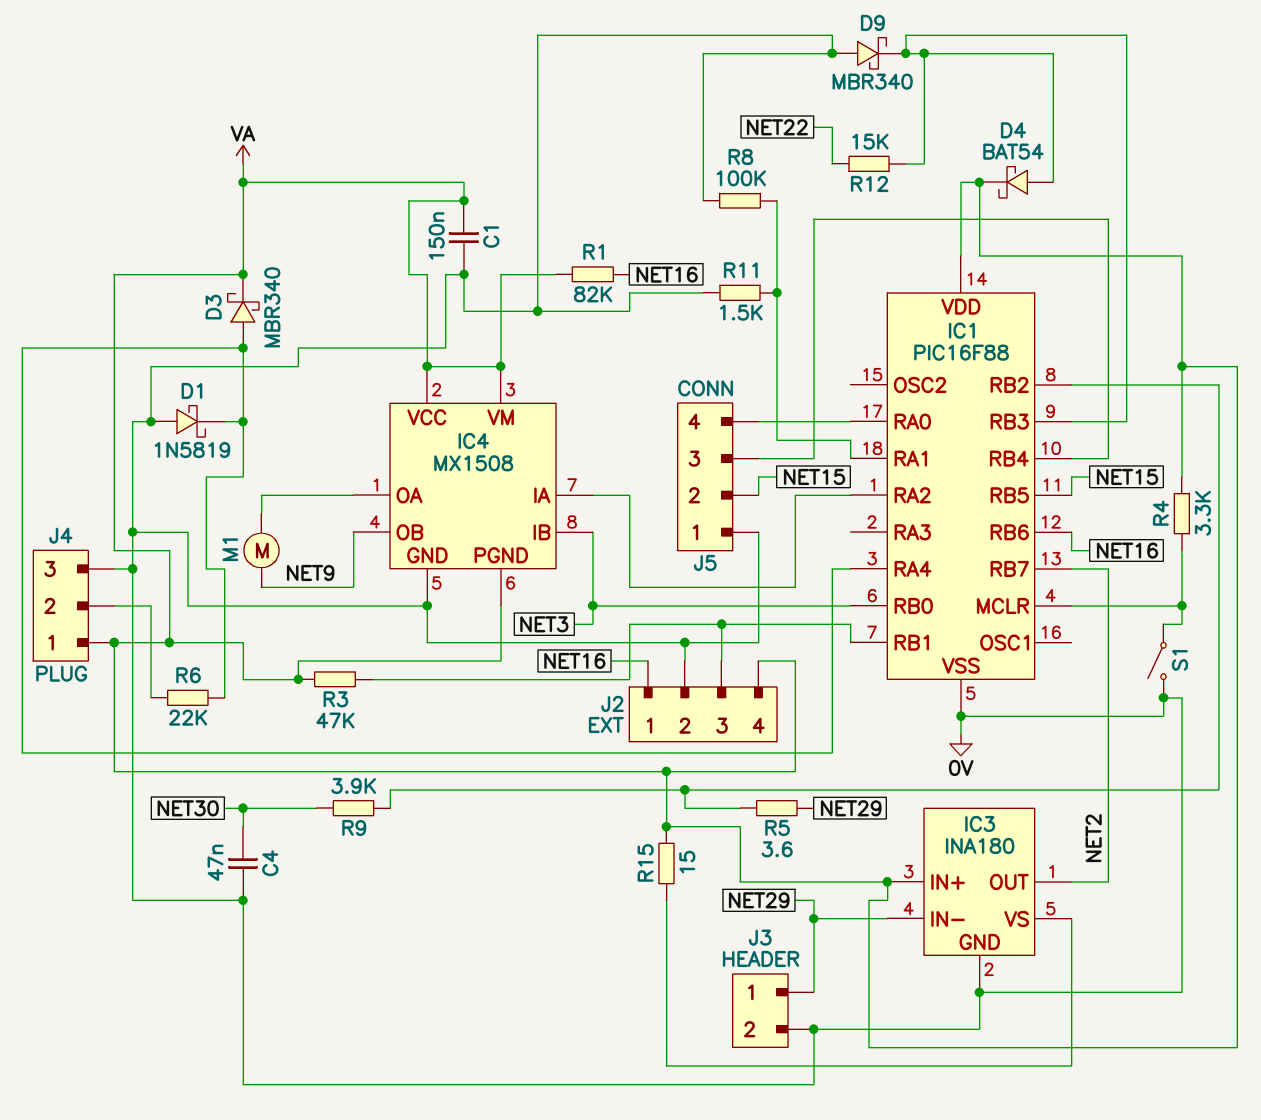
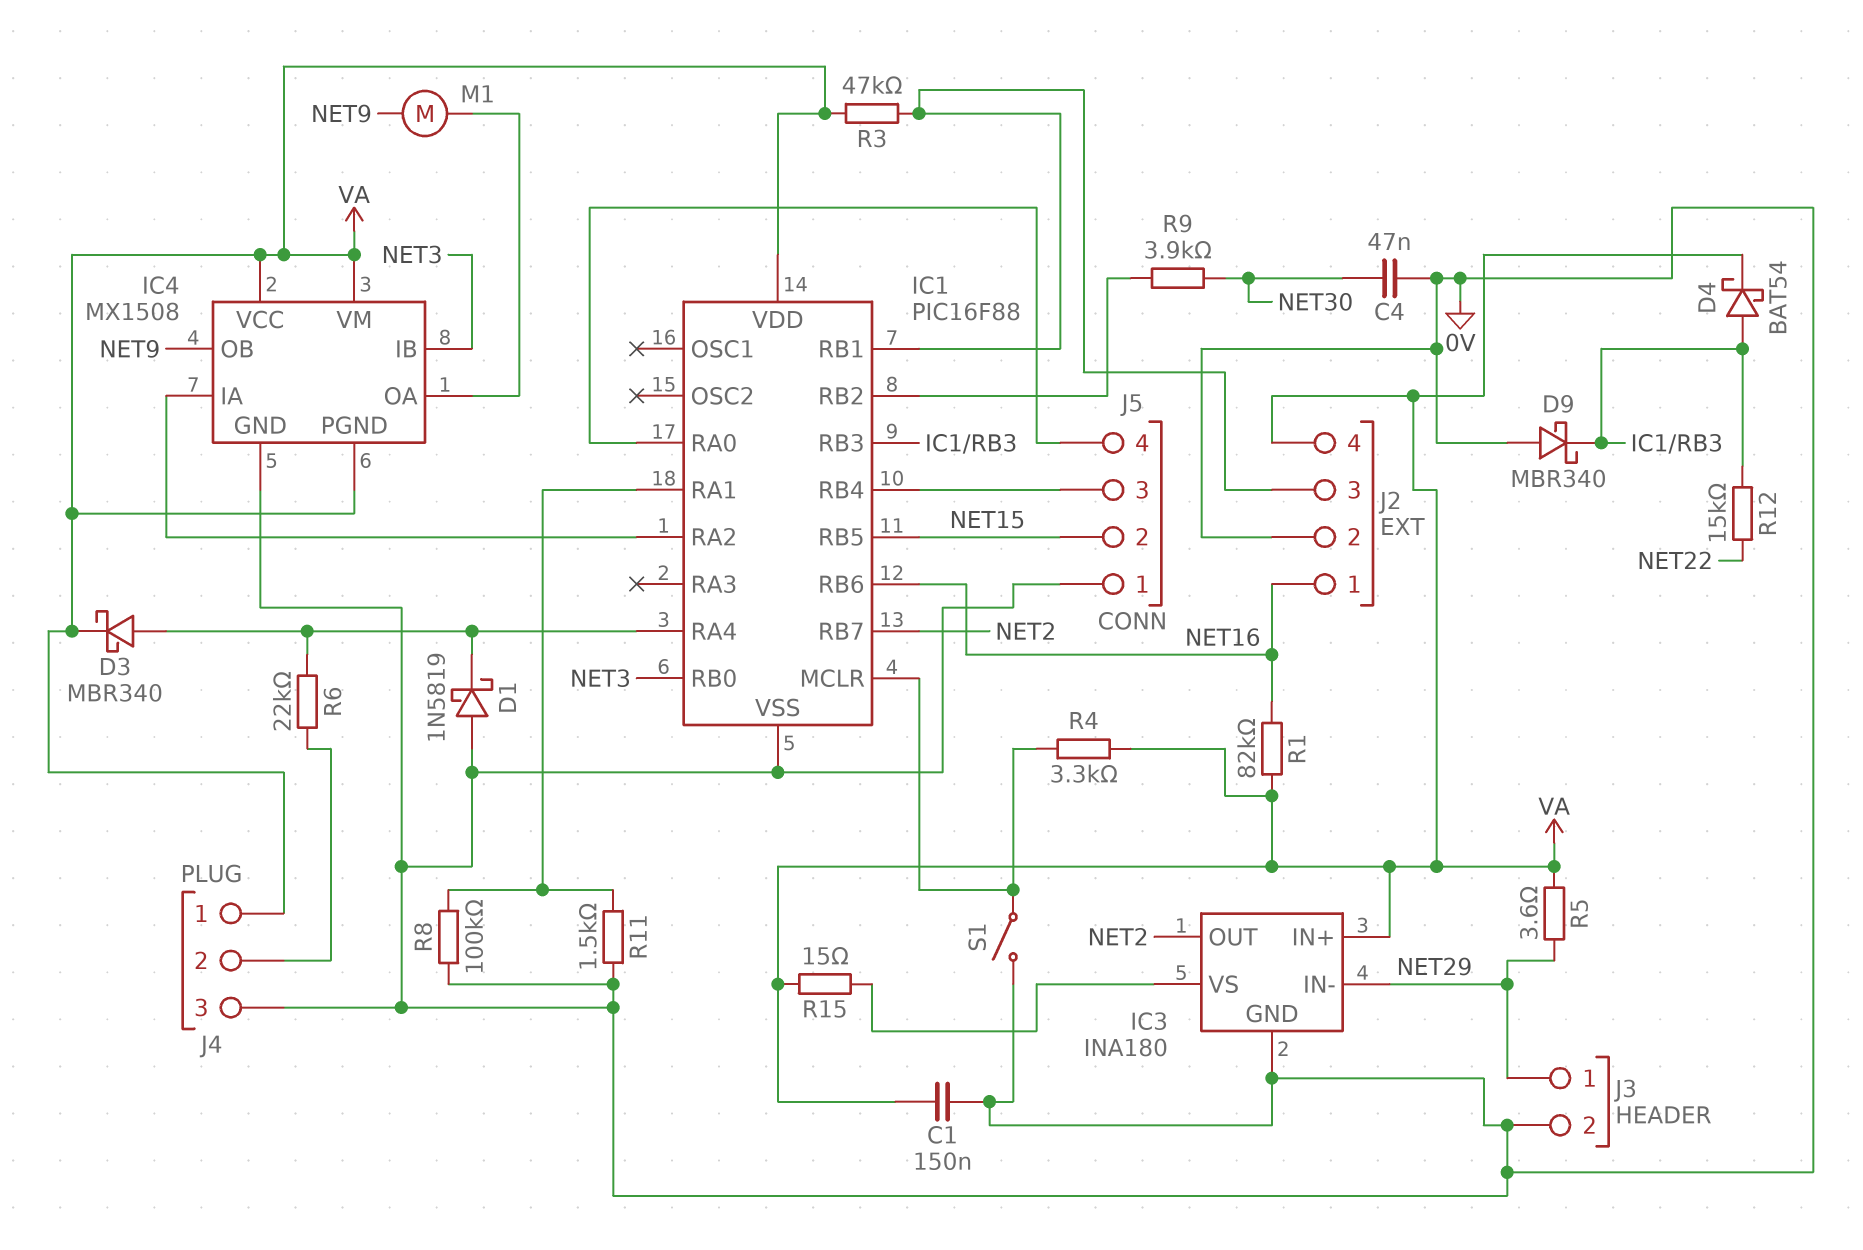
R5: 3.6 (IC1/RB2, NET29) -> 3.6 (NET29, VA)

